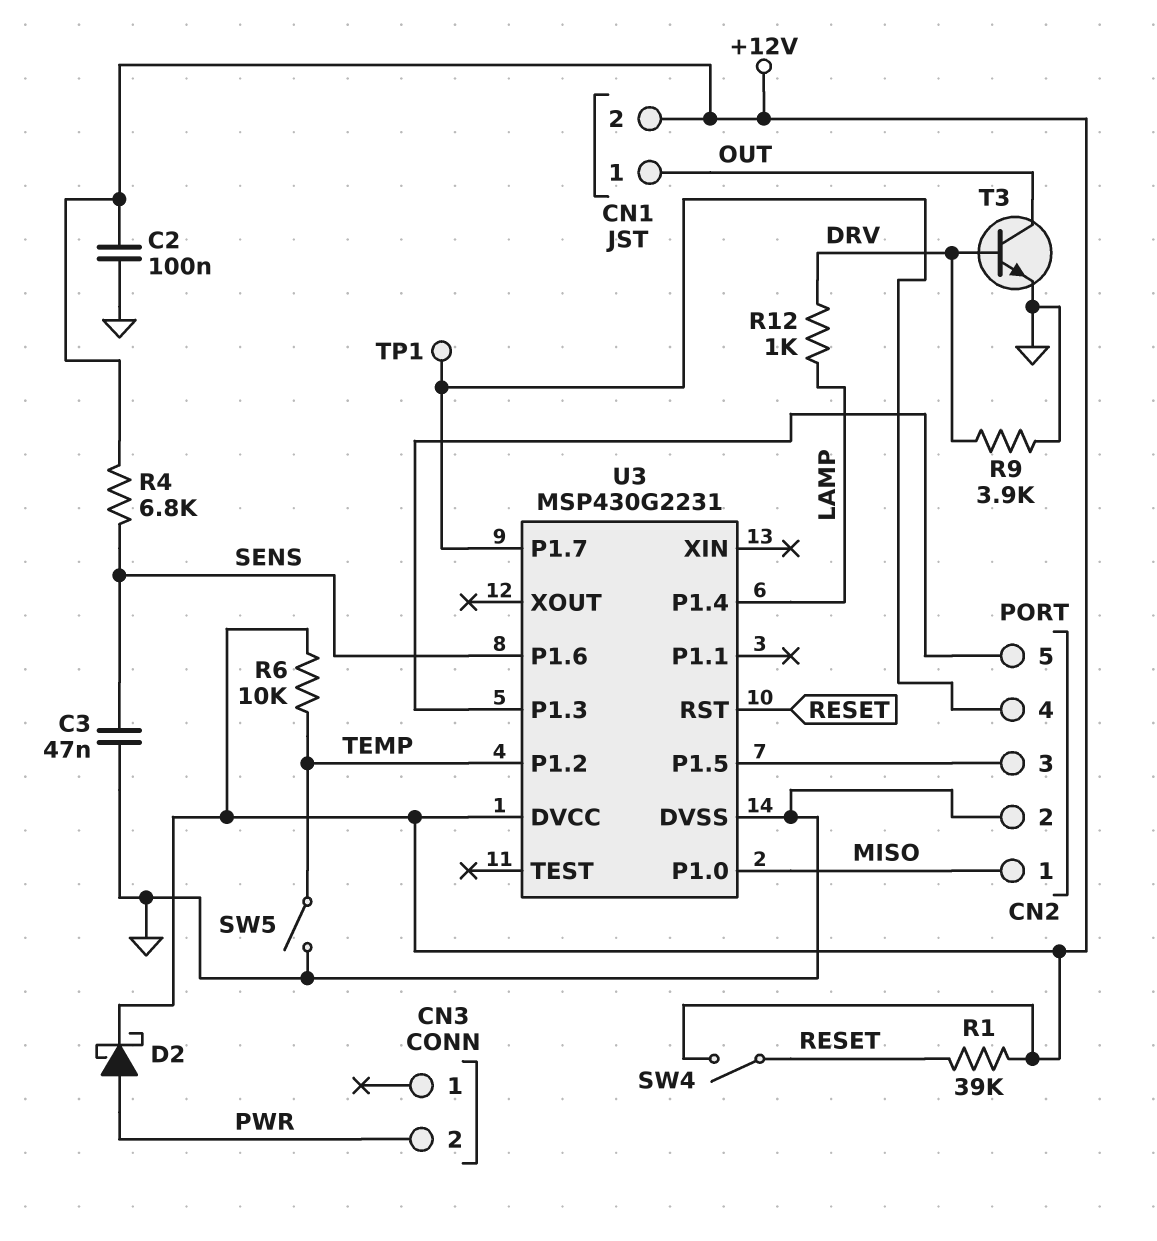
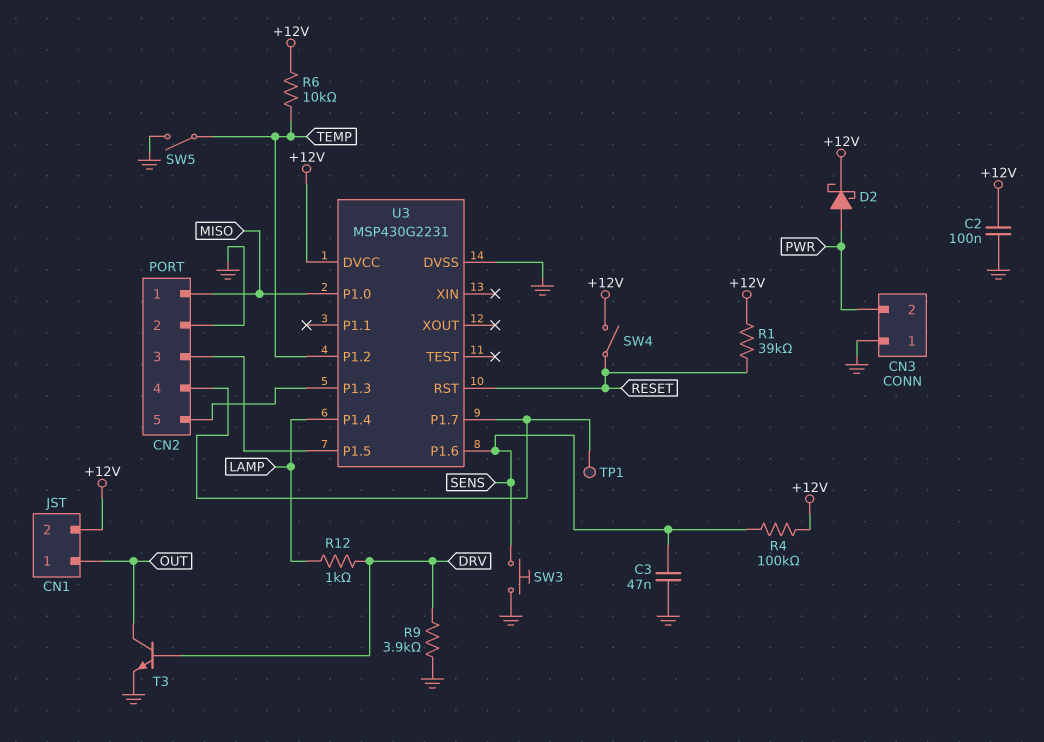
CN3 pin 1: none -> GND
R4: 6.8k (+12V, SENS) -> 100k (+12V, SENS)
SW3: none -> button (GND, SENS)

